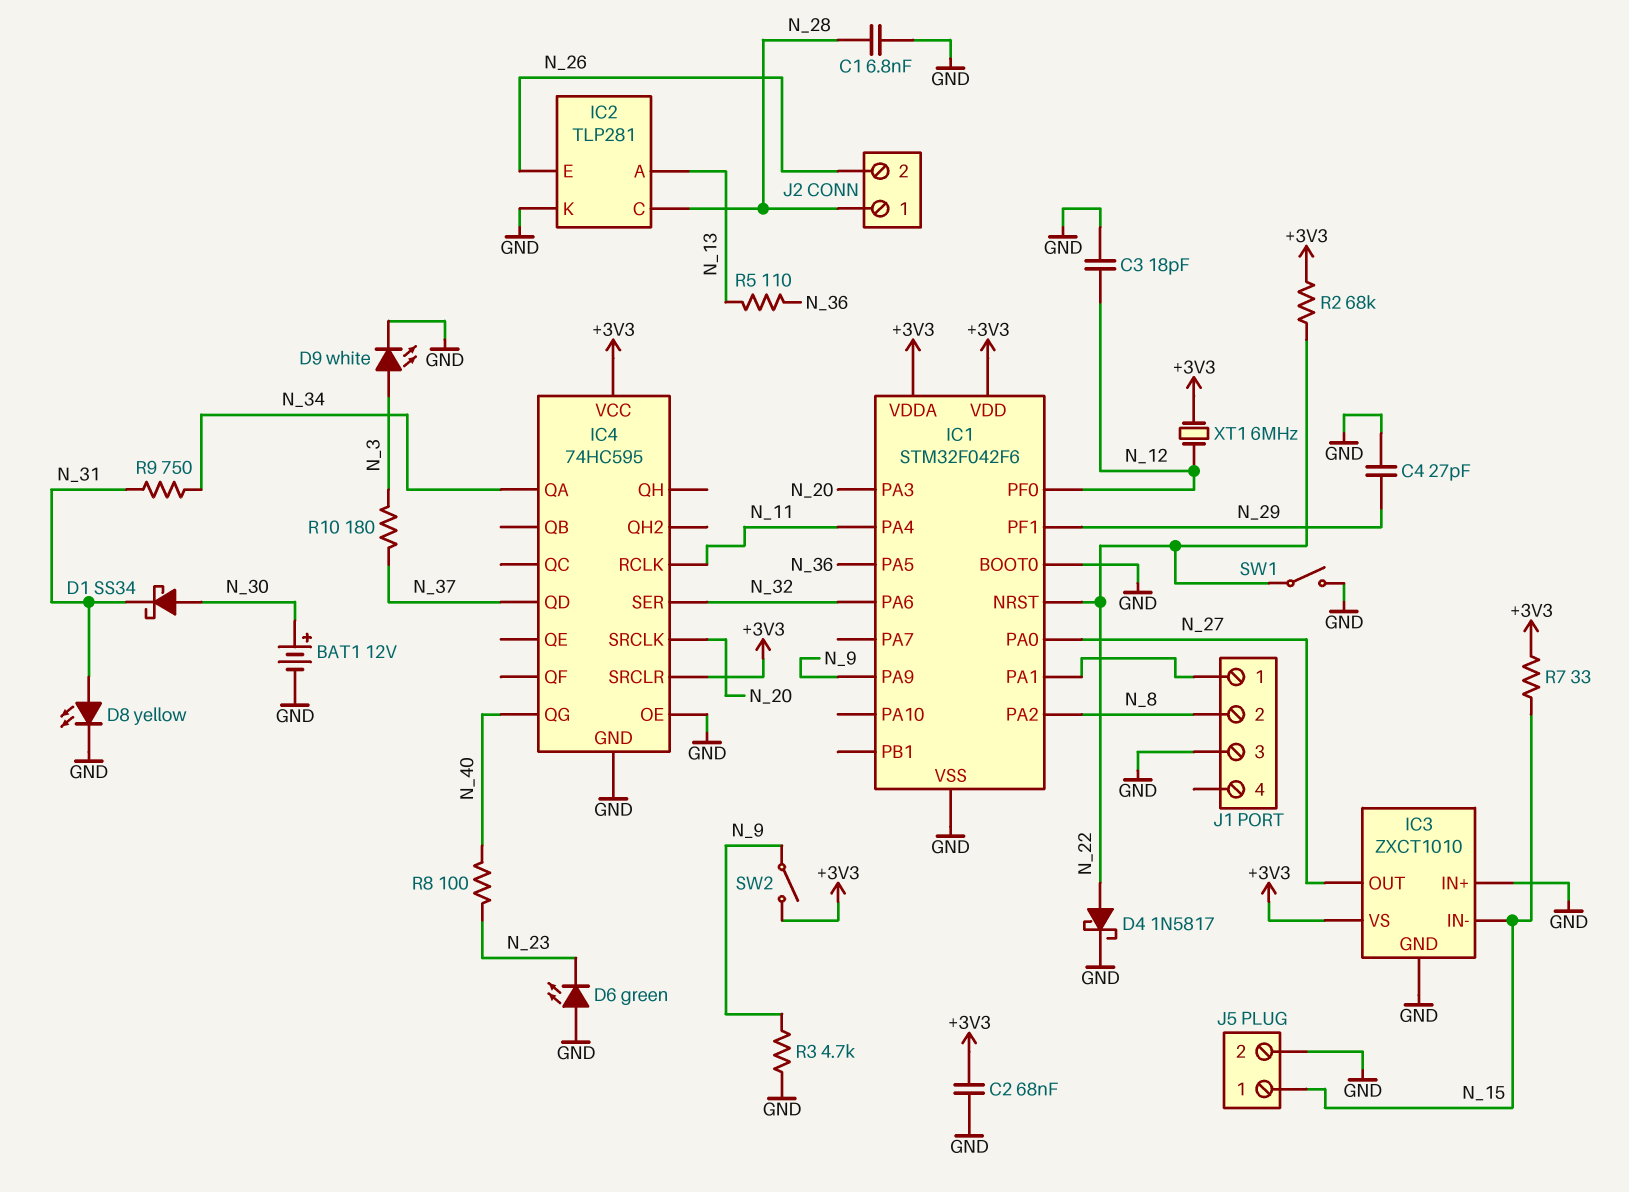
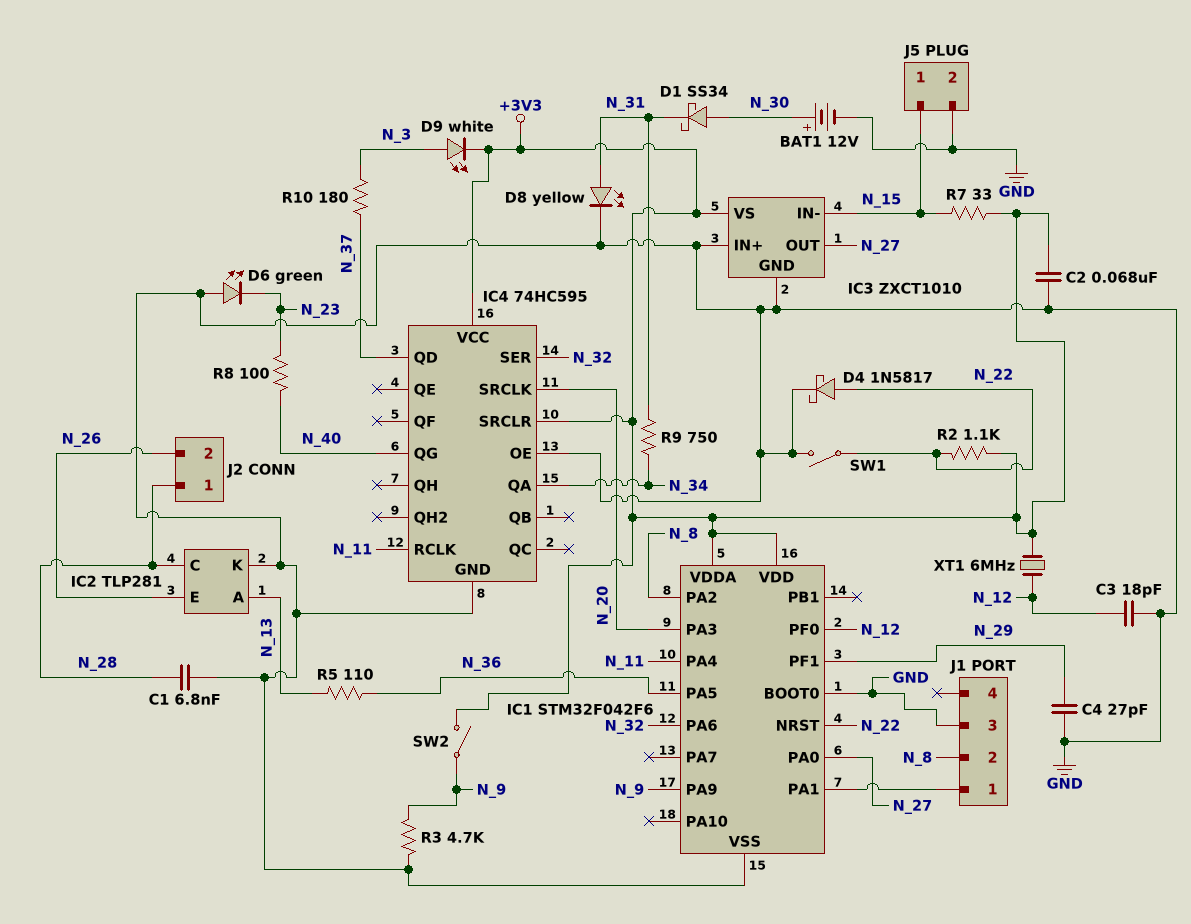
D9: LED white (A N_3, K GND) -> LED white (A N_3, K +3V3)
R2: 68k (+3V3, N_22) -> 1.1k (+3V3, N_22)

